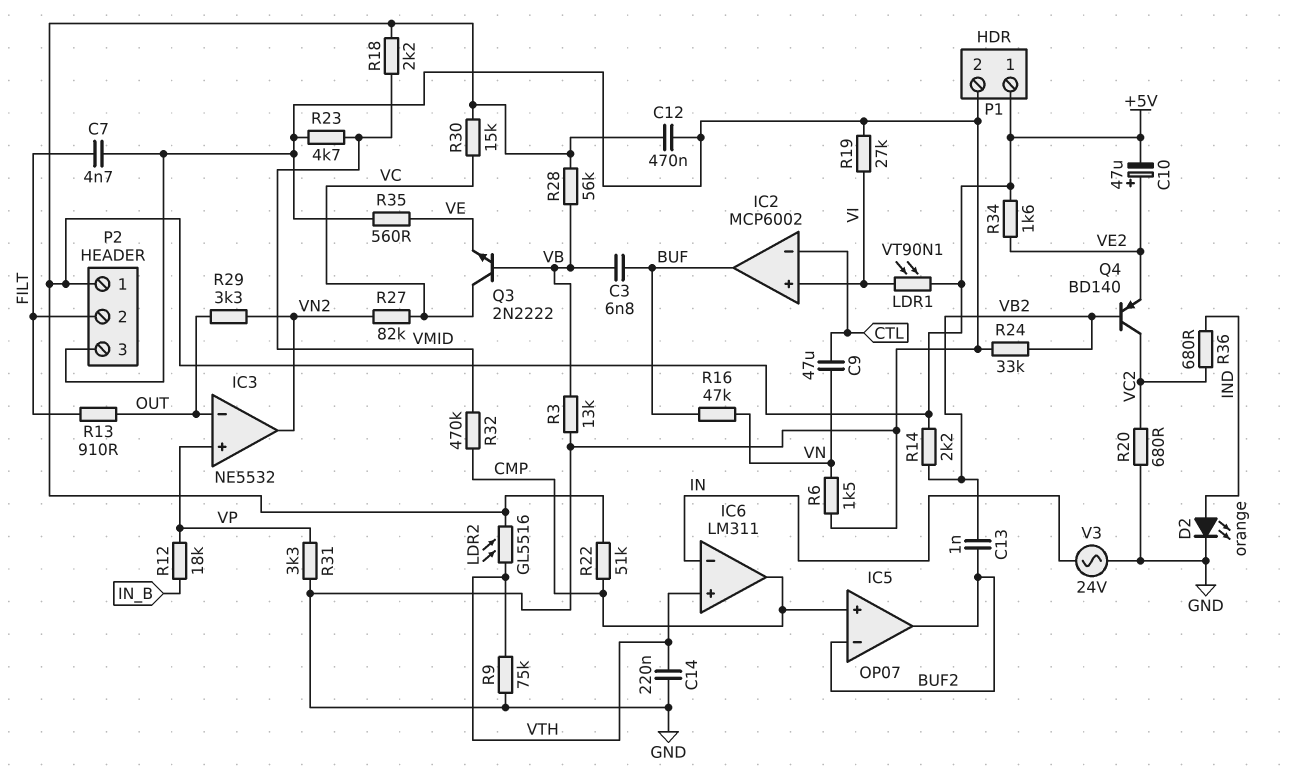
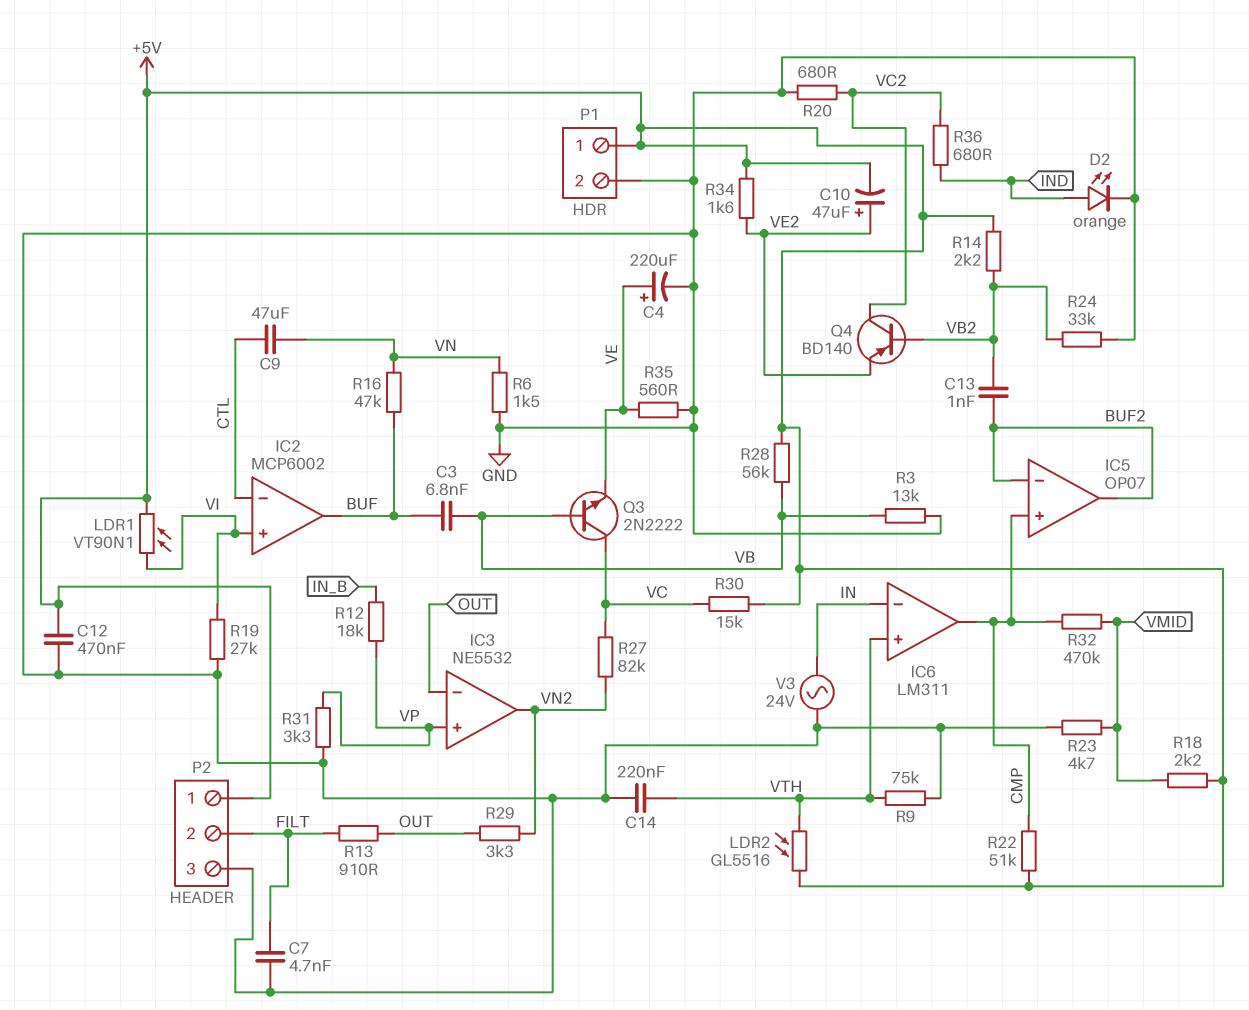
C4: none -> 220uF (plus VE, minus GND)

